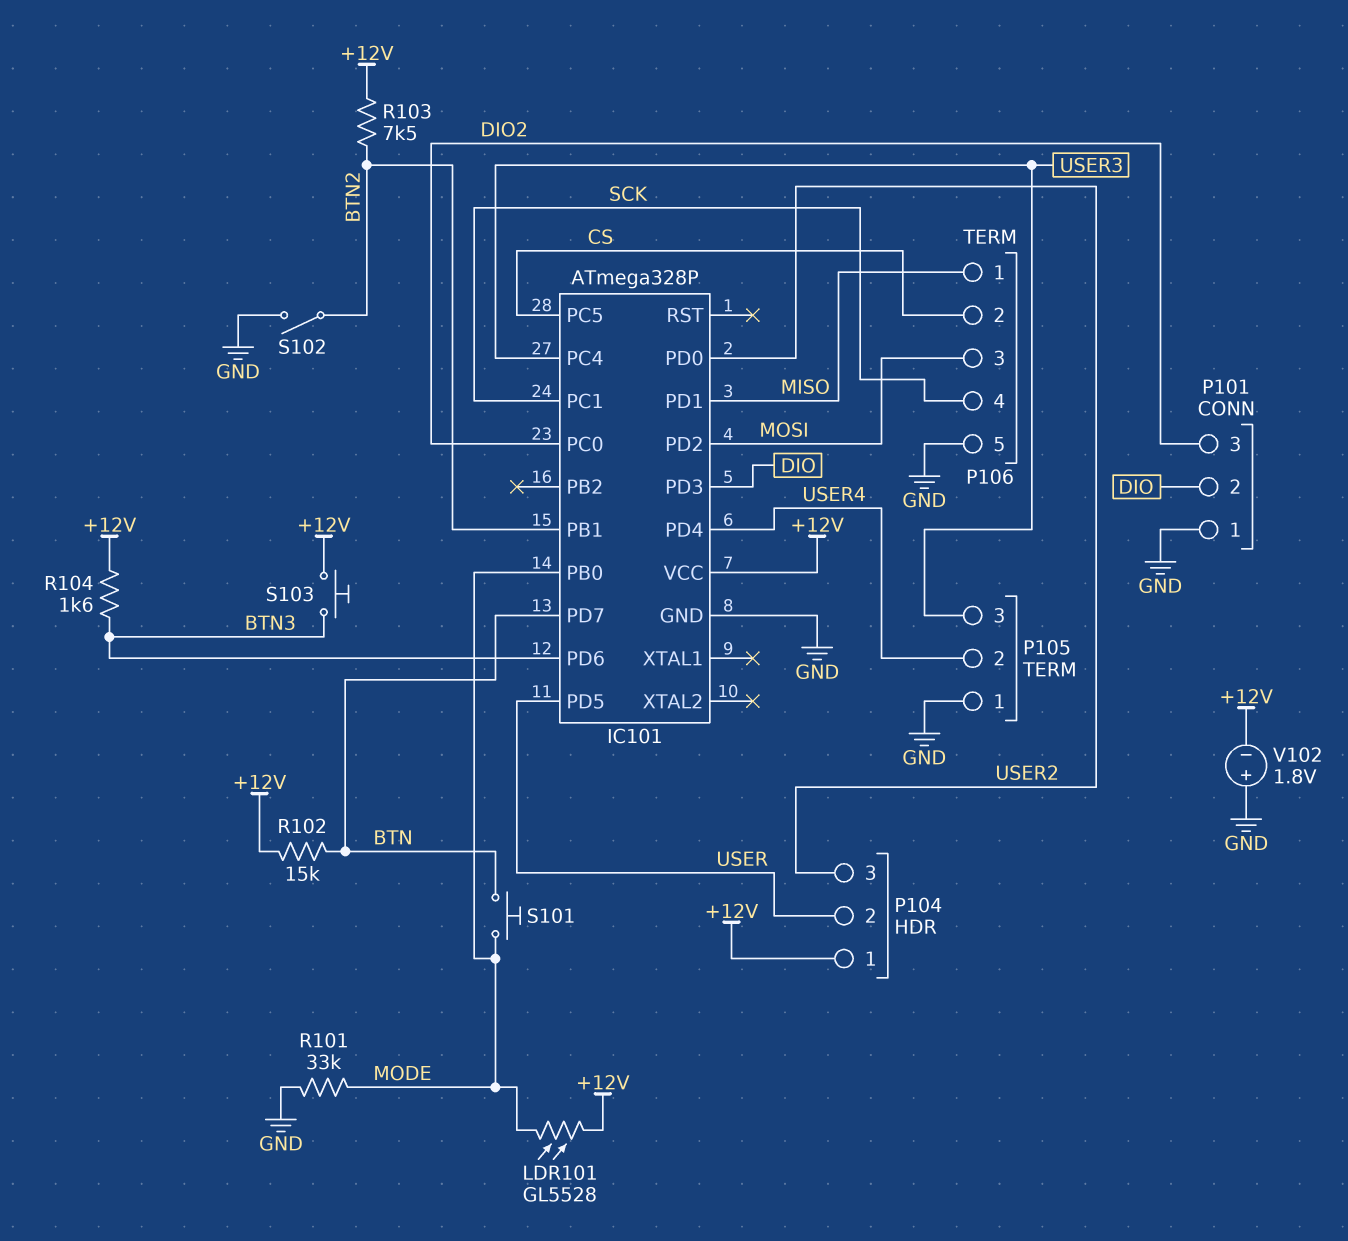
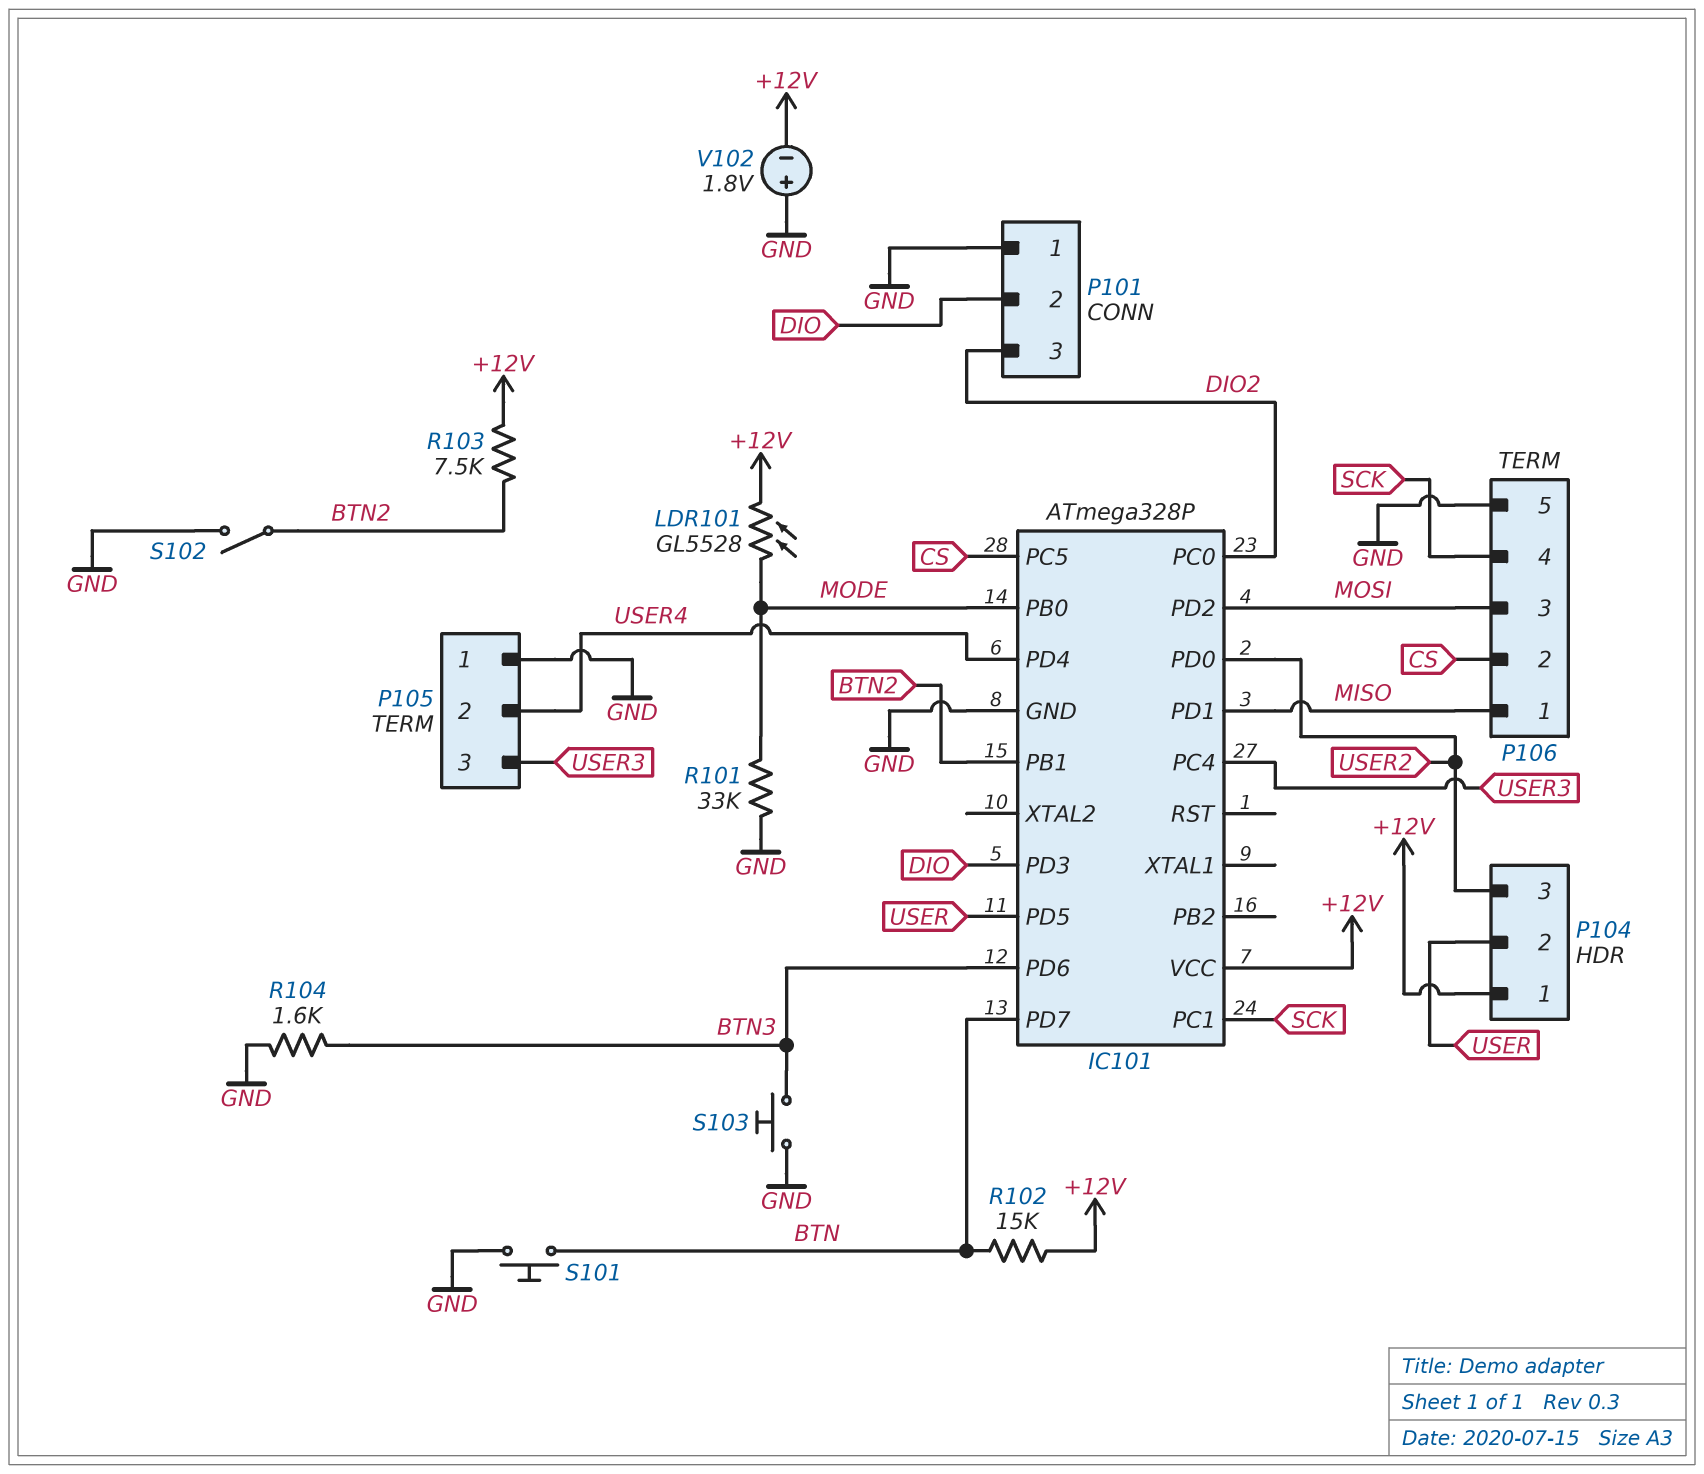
R104: 1.6k (+12V, BTN3) -> 1.6k (BTN3, GND)
S101: button (BTN, MODE) -> button (BTN, GND)
S103: button (+12V, BTN3) -> button (BTN3, GND)

